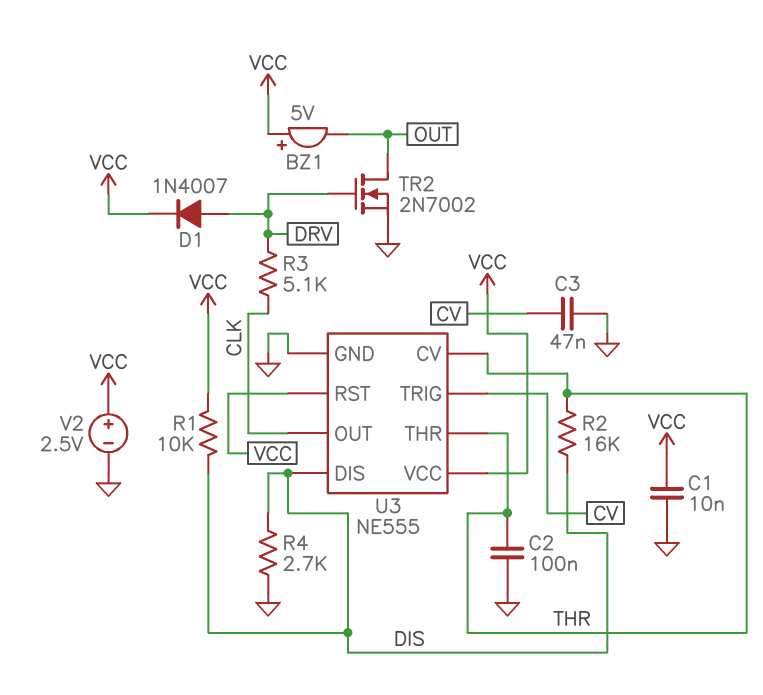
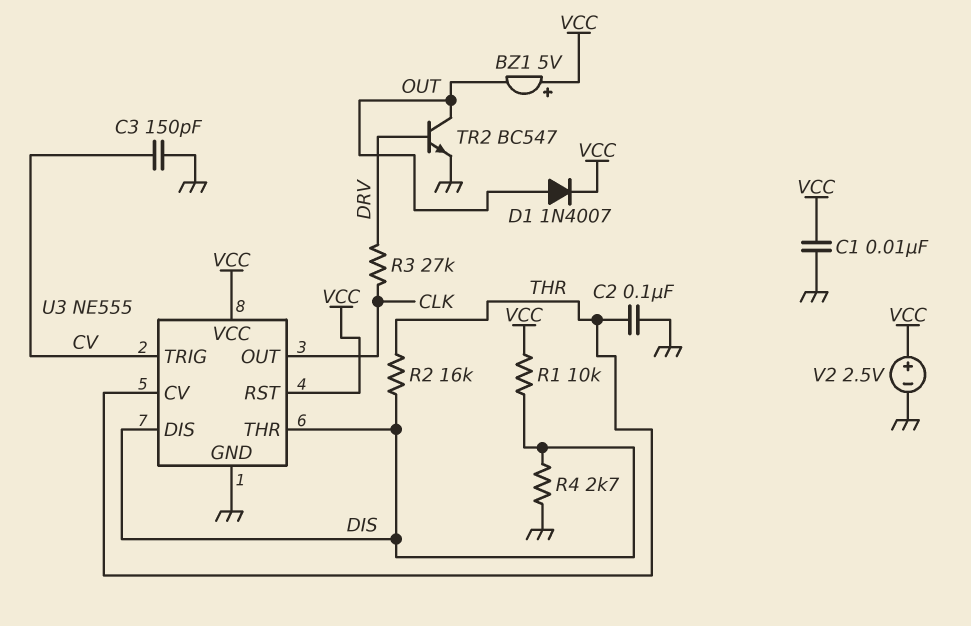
C3: 47nF (CV, GND) -> 150pF (CV, GND)
D1: diode 1N4007 (A DRV, K VCC) -> diode 1N4007 (A OUT, K VCC)
R3: 5.1k (CLK, DRV) -> 27k (CLK, DRV)
TR2: NMOS 2N7002 (G DRV, D OUT, S GND) -> NPN BC547 (B DRV, C OUT, E GND)
U3 pin THR: THR -> DIS

